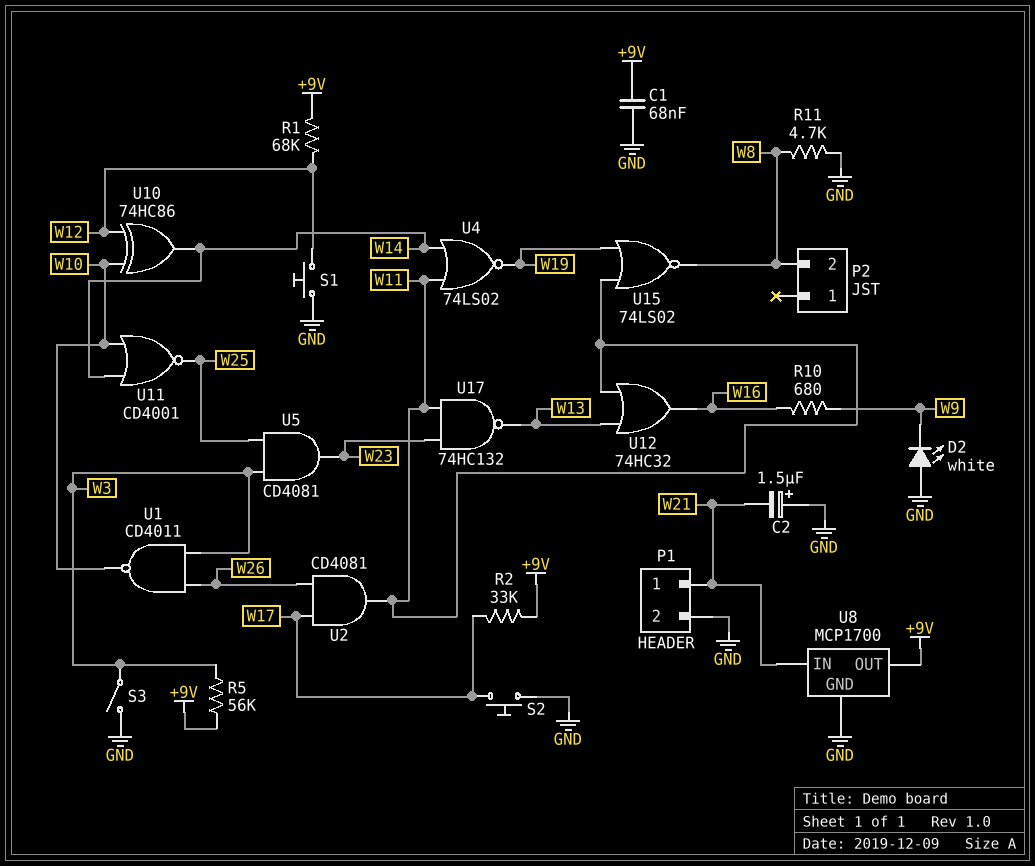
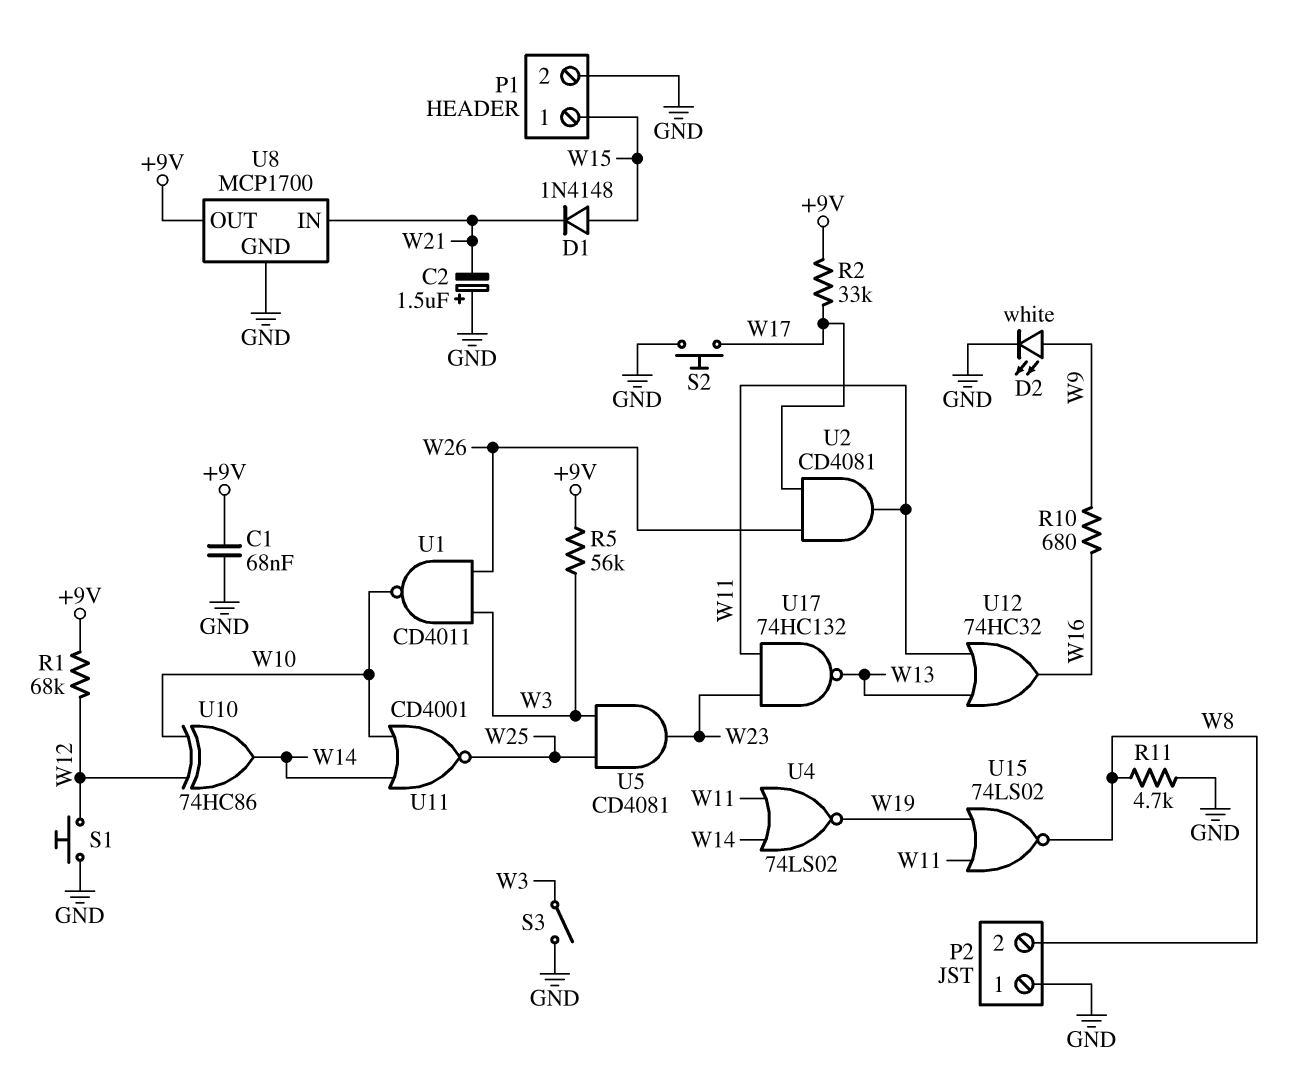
D1: none -> diode 1N4148 (A W15, K W21)
D2: LED white (A GND, K W9) -> LED white (A W9, K GND)
P1 pin 1: W21 -> W15
P2 pin 1: none -> GND

